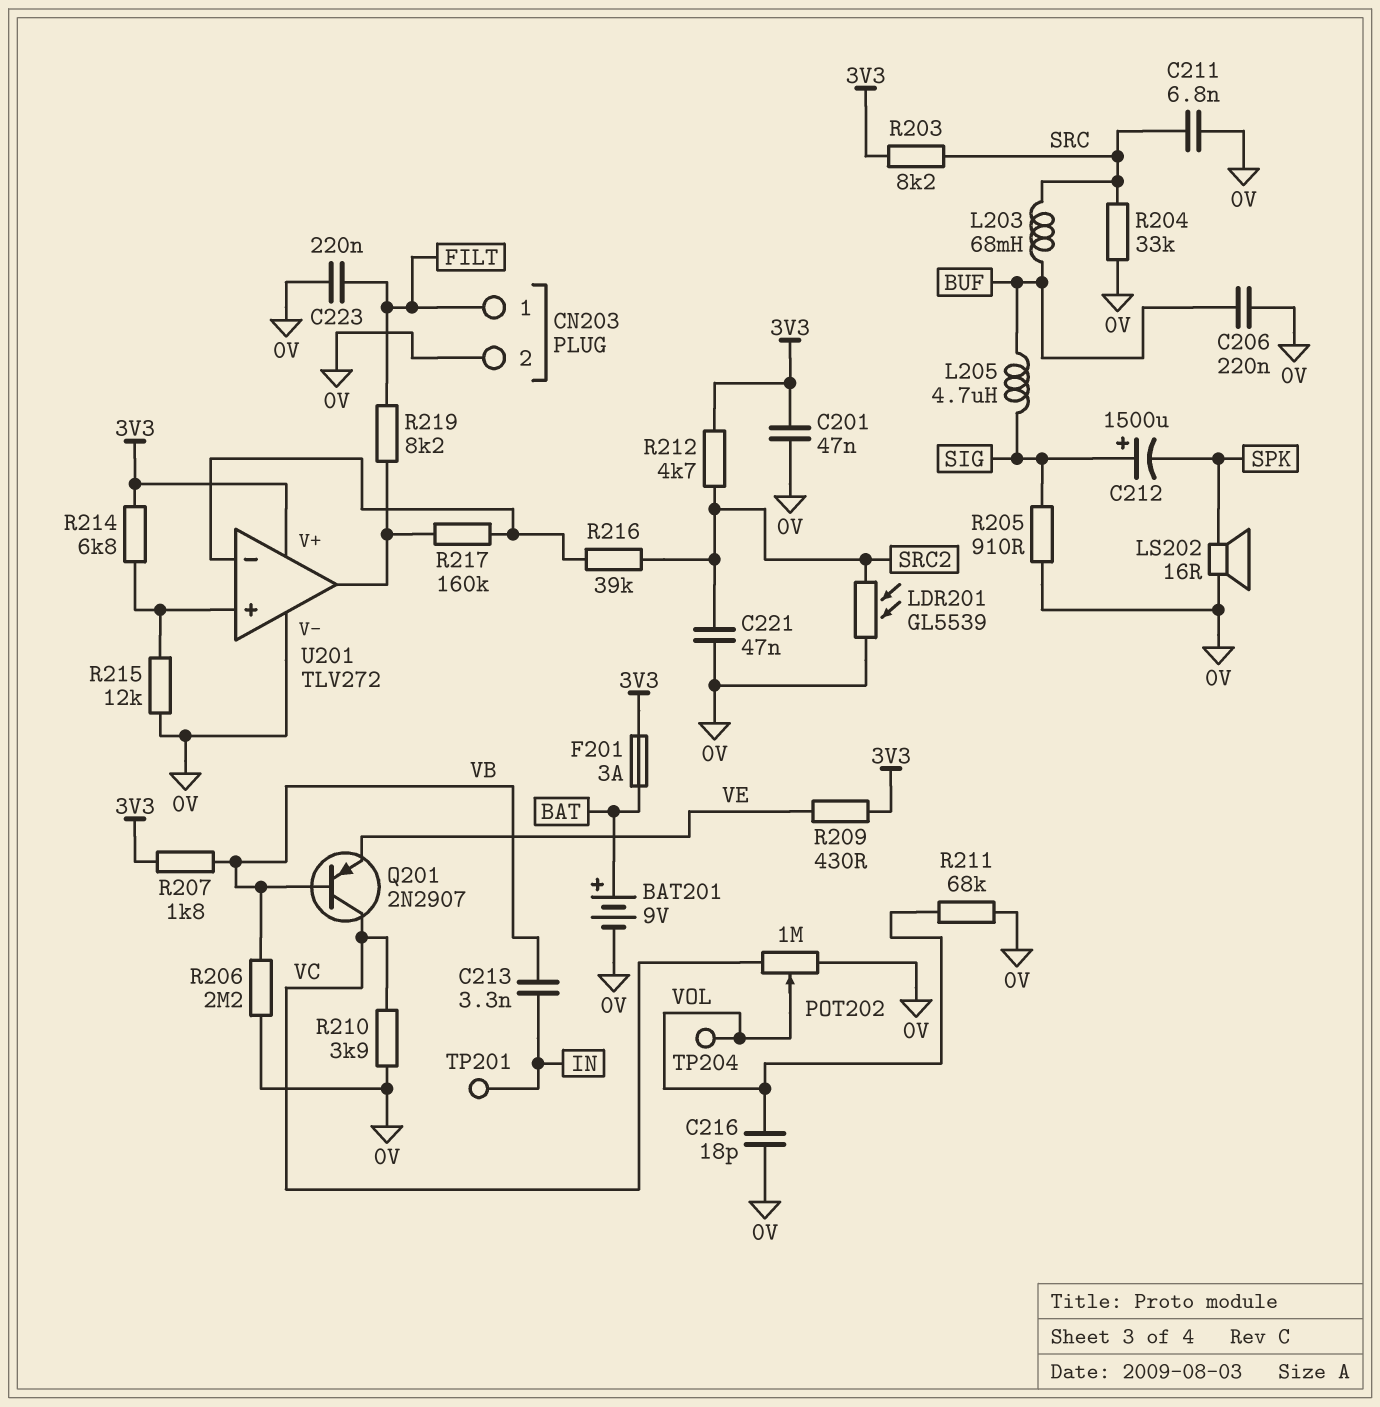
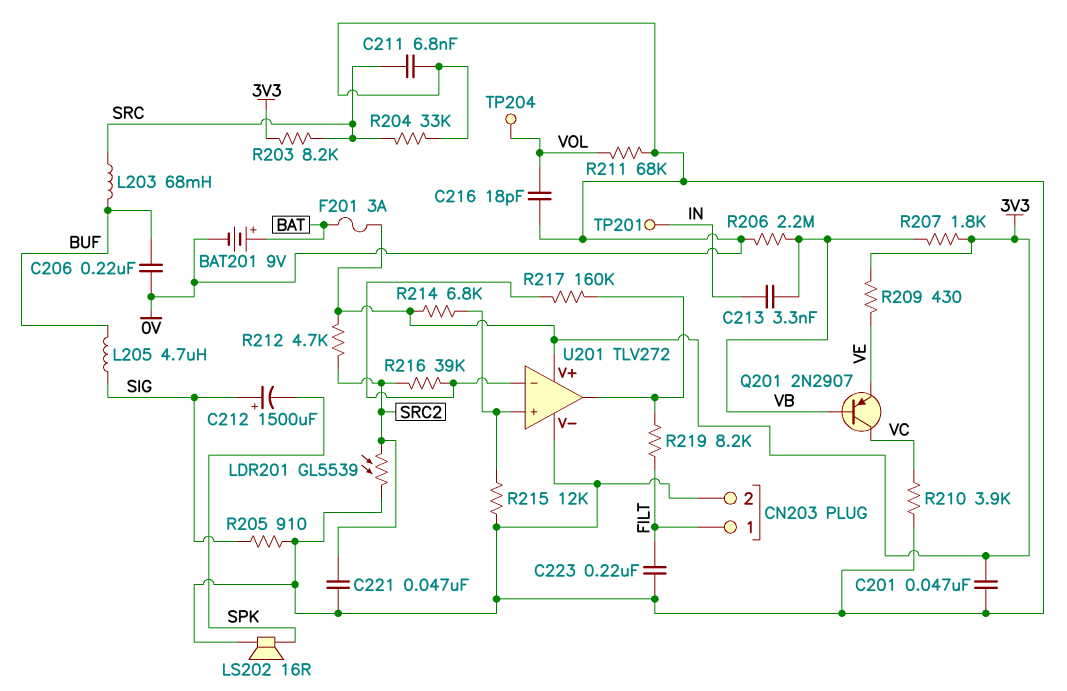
POT202: 1M (0V, VC, wiper VOL) -> none

